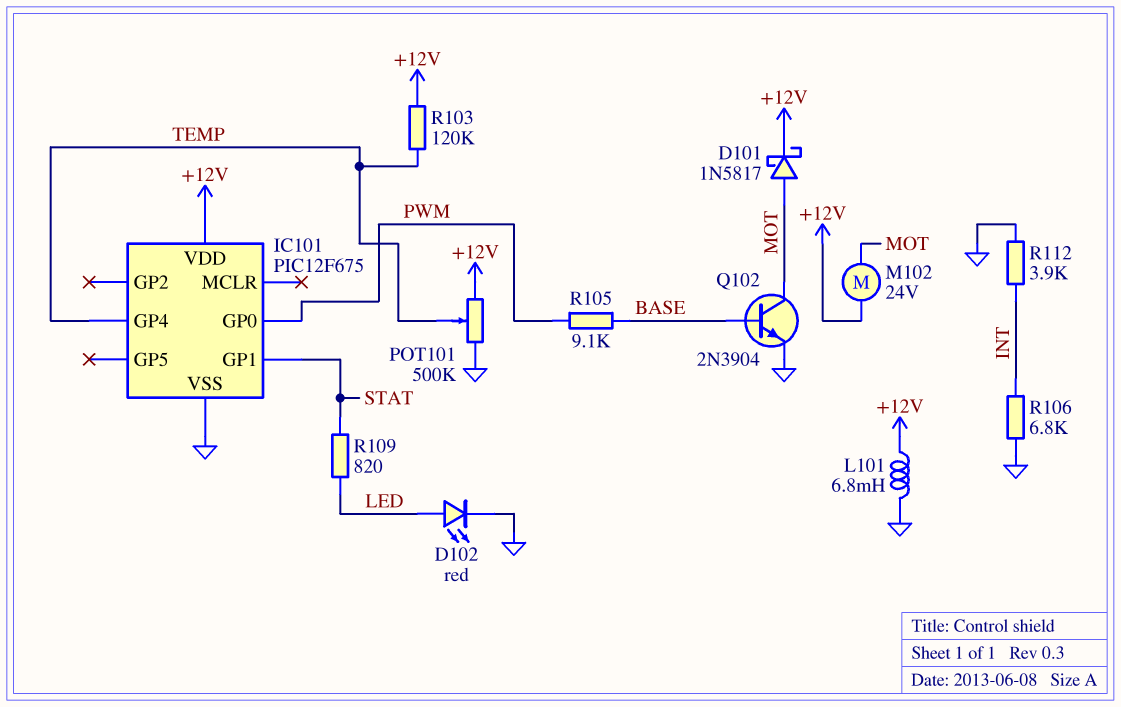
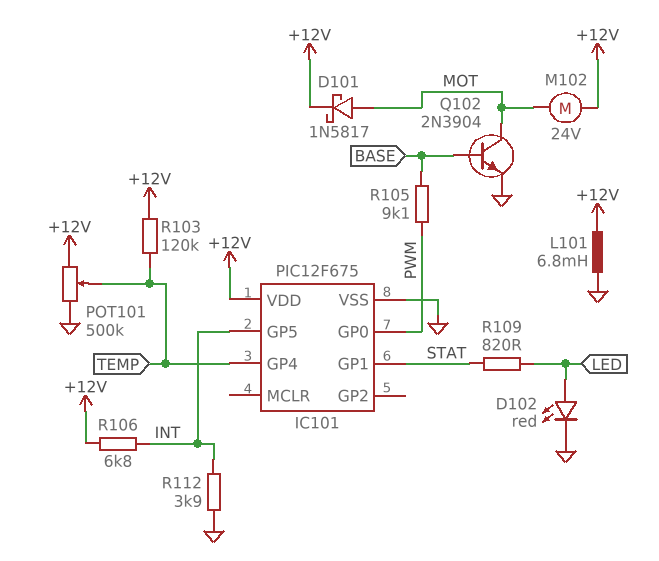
IC101 pin GP5: none -> INT
R106: 6.8k (GND, INT) -> 6.8k (+12V, INT)

